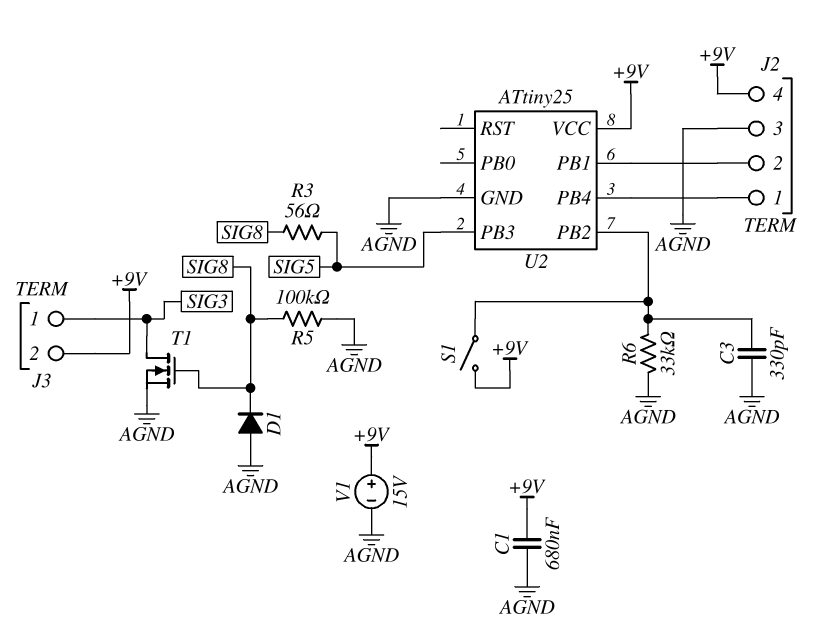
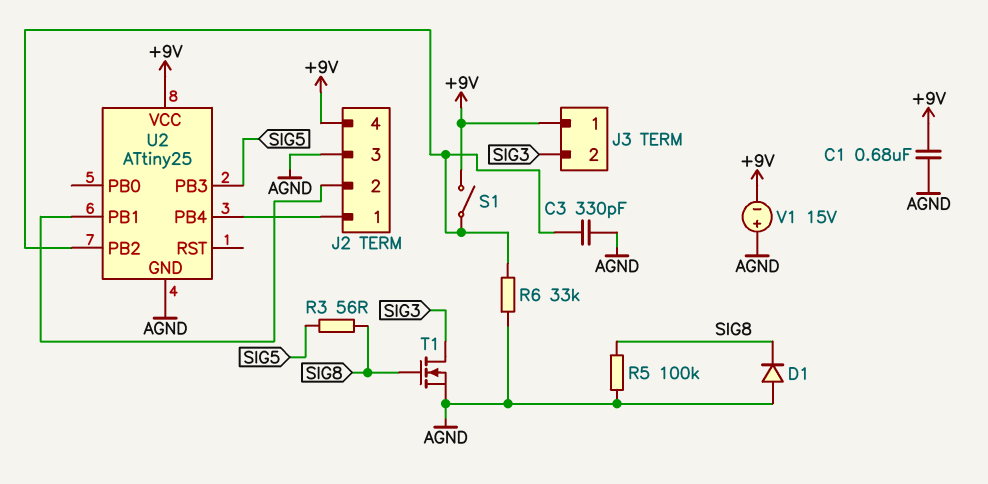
J3 pin 1: SIG3 -> +9V
J3 pin 2: +9V -> SIG3
V1: 15V (plus +9V, minus AGND) -> 15V (plus AGND, minus +9V)

